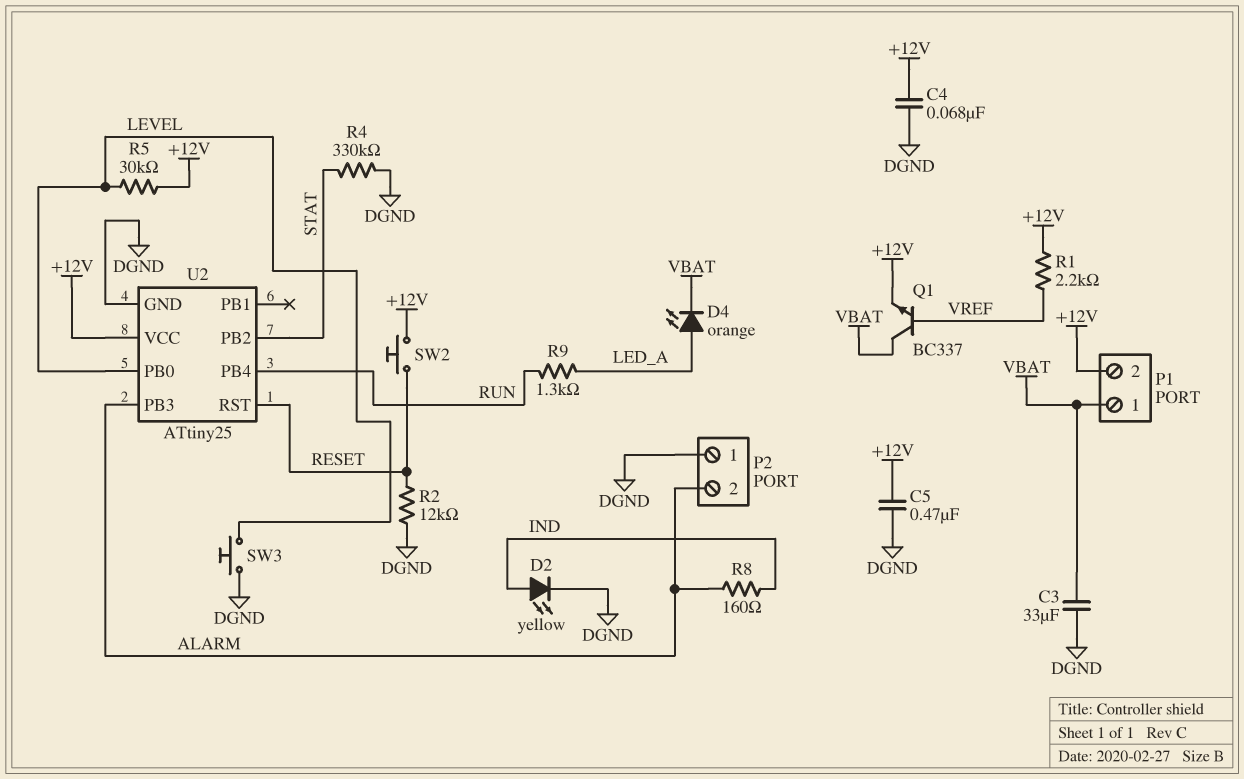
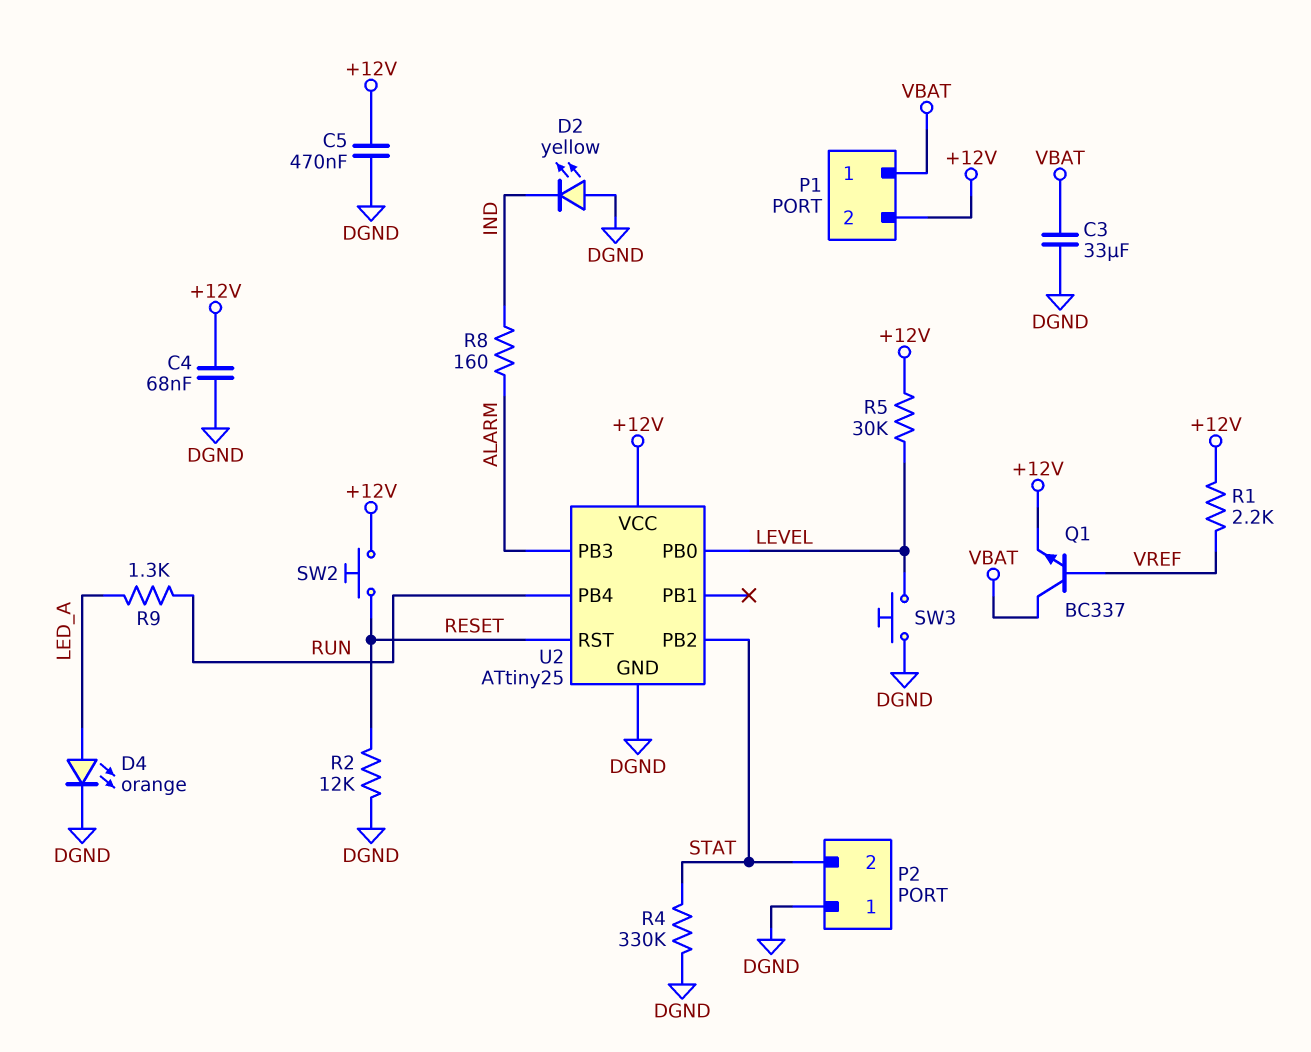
D2: LED yellow (A IND, K DGND) -> LED yellow (A DGND, K IND)
D4: LED orange (A LED_A, K VBAT) -> LED orange (A LED_A, K DGND)
P2 pin 2: ALARM -> STAT

